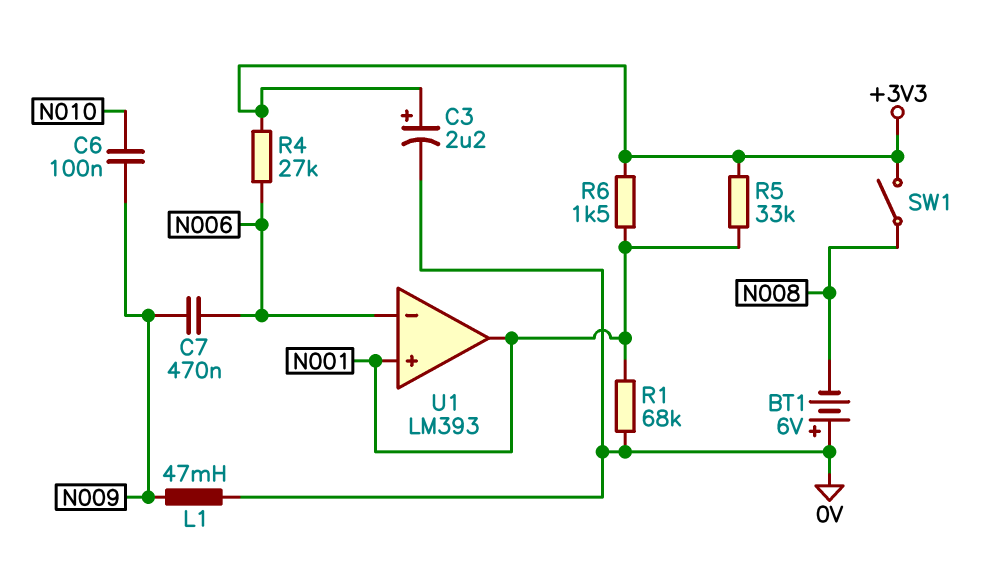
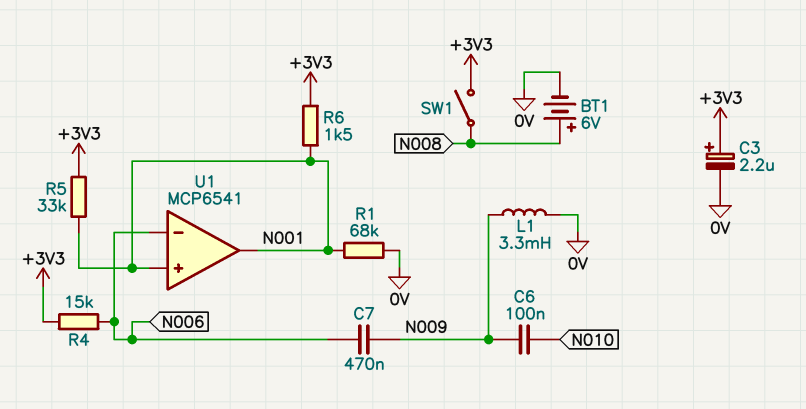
BT1: 6V (plus 0V, minus N008) -> 6V (plus N008, minus 0V)
L1: 47mH (0V, N009) -> 3.3mH (0V, N009)
R4: 27k (+3V3, N006) -> 15k (+3V3, N006)
U1: LM393 -> MCP6541

